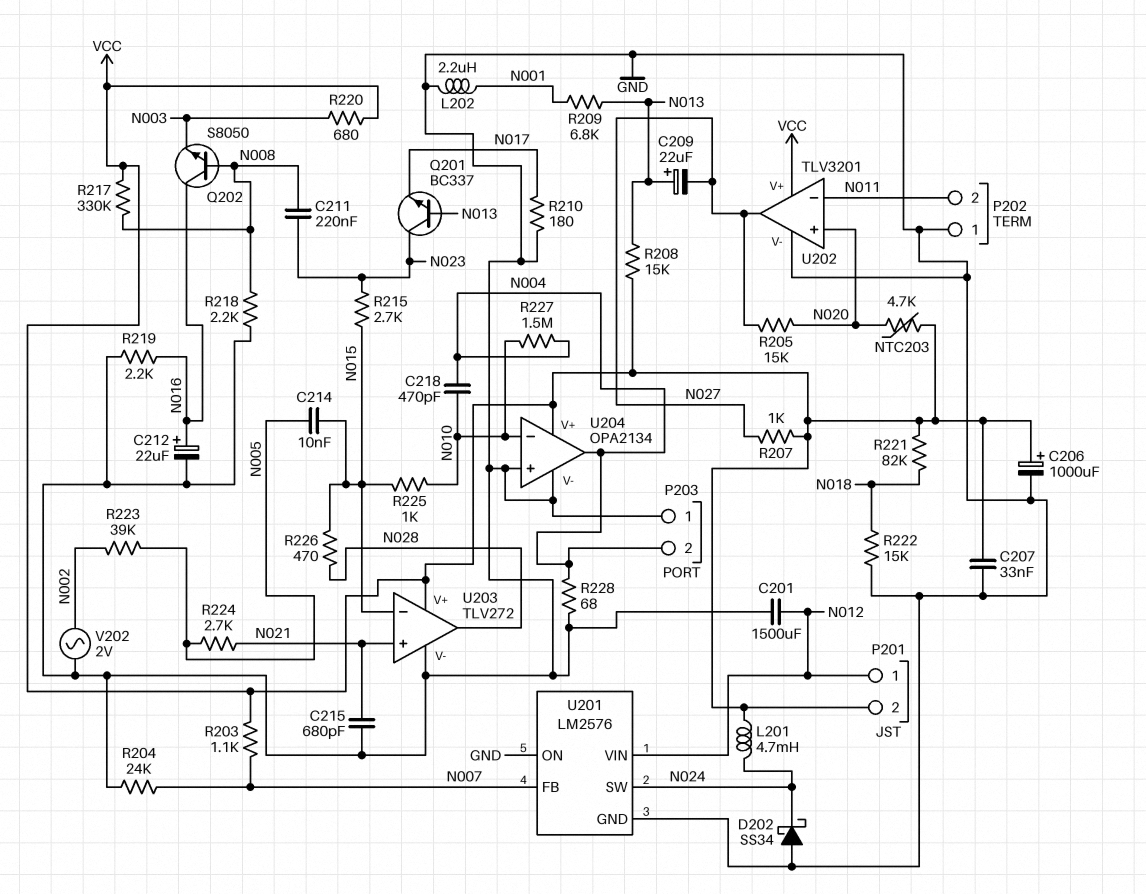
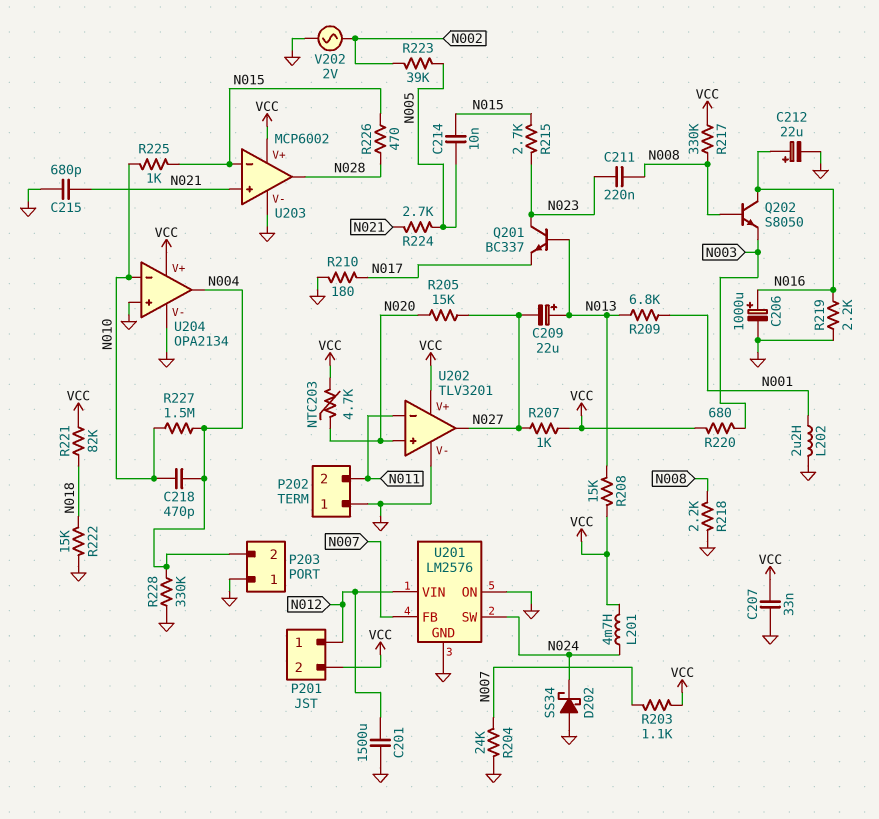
C206: 1000uF (plus VCC, minus GND) -> 1000uF (plus N016, minus GND)
R228: 68 (GND, N004) -> 330k (GND, N004)
U203: TLV272 -> MCP6002

